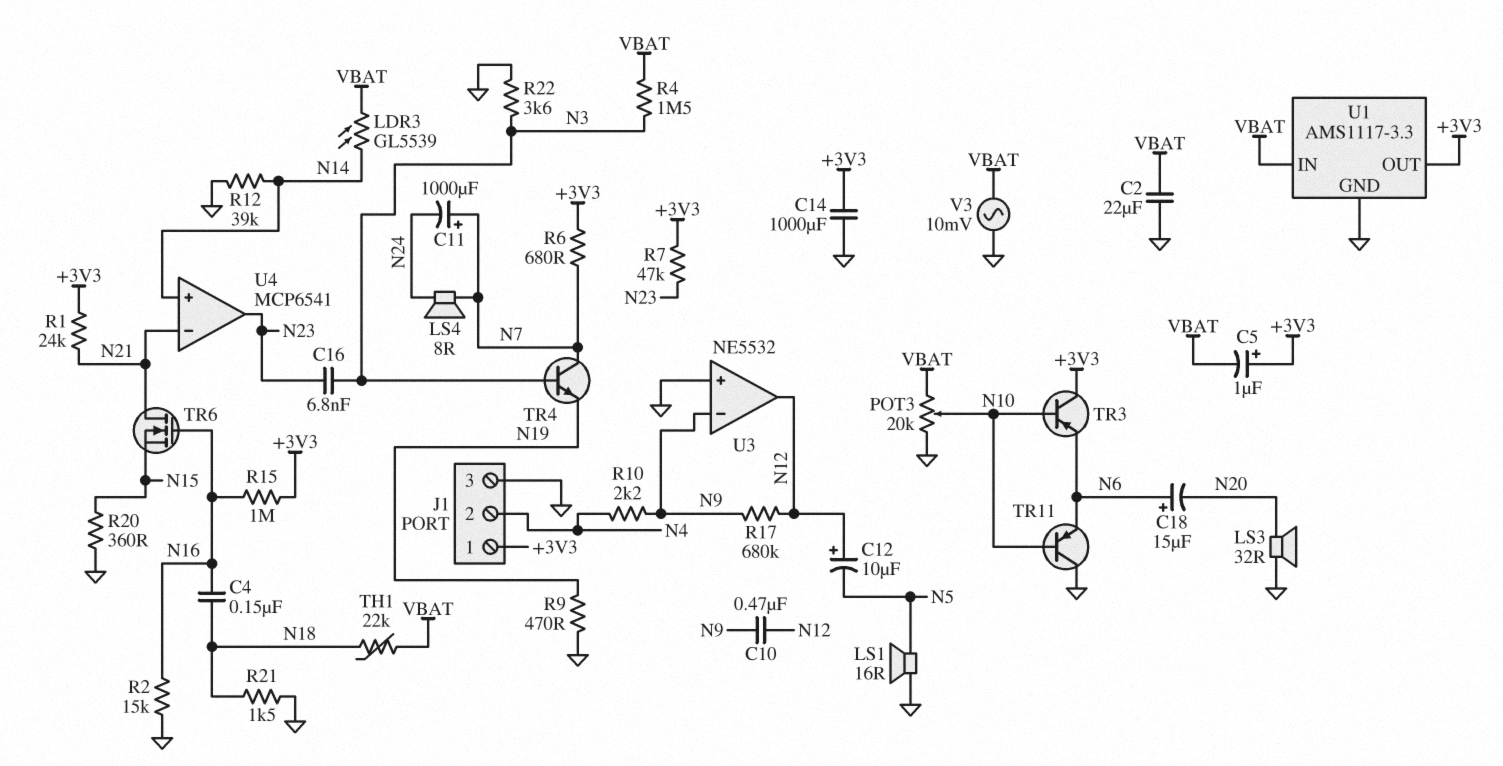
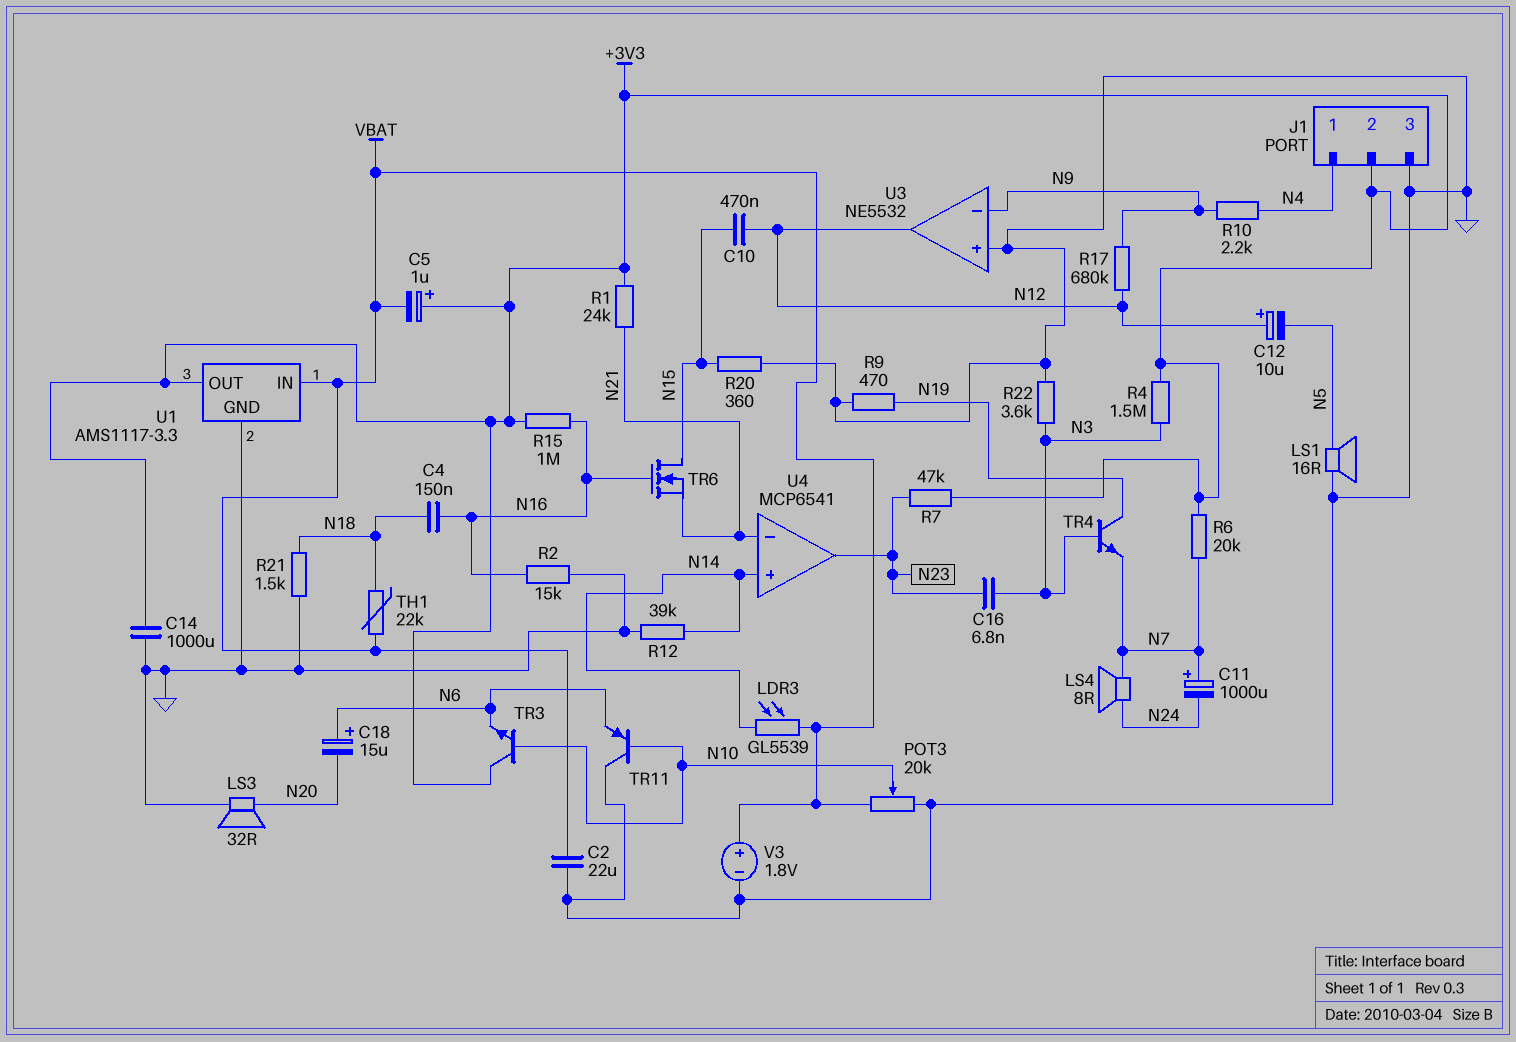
C10: 470nF (N9, N12) -> 470nF (N12, N15)
J1 pin 1: +3V3 -> N4
J1 pin 2: N4 -> +3V3
R4: 1.5M (N3, VBAT) -> 1.5M (+3V3, N3)
R6: 680 (+3V3, N7) -> 20k (+3V3, N7)
TR3: PNP (B N10, C +3V3, E N6) -> NPN (B N10, C +3V3, E N6)
TR4: NPN (B N3, C N7, E N19) -> NPN (B N3, C N19, E N7)
TR6: NMOS (G N16, D N21, S N15) -> NMOS (G N16, D N15, S N21)
V3: AC 10mV (GND, VBAT) -> 1.8V (plus VBAT, minus GND)

